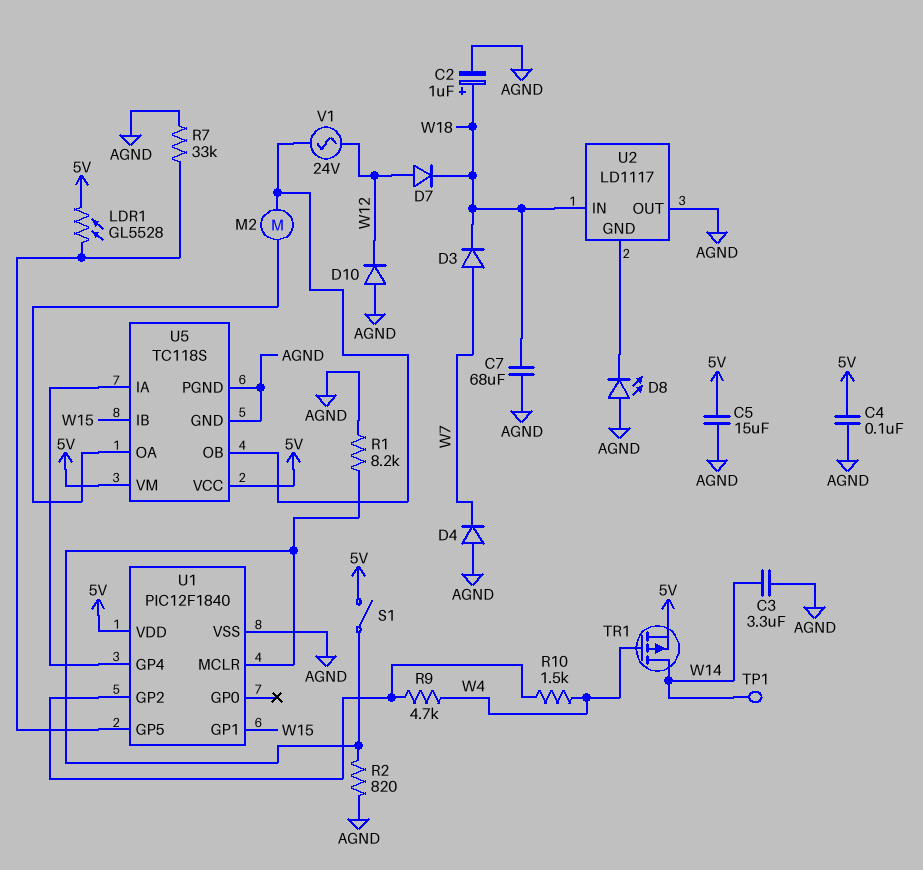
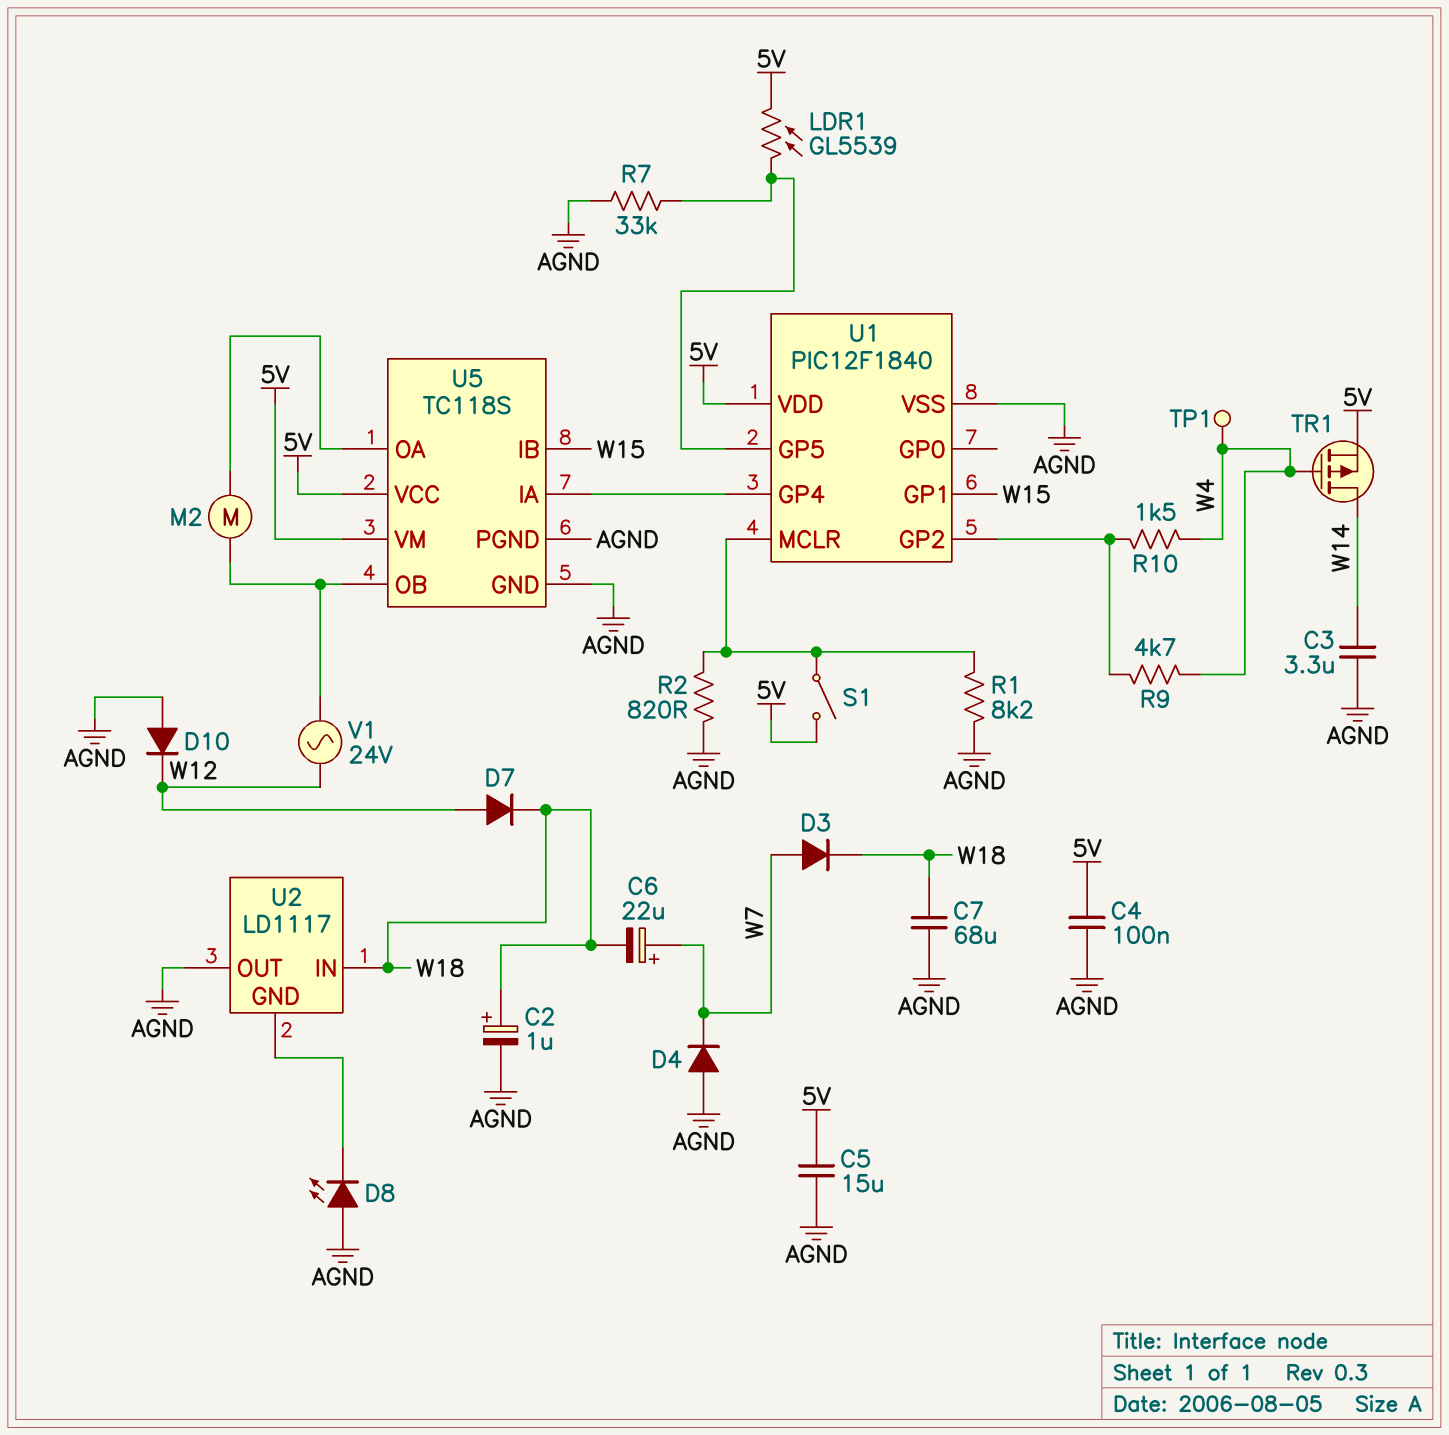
C6: none -> 22uF (plus W7, minus W18)
LDR1: GL5528 (5V, U1/GP5) -> GL5539 (5V, U1/GP5)
TP1: test point (W14) -> test point (W4)

